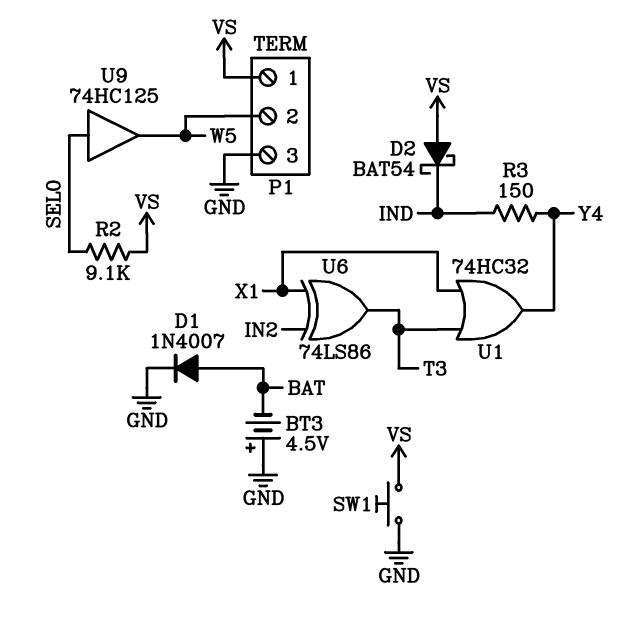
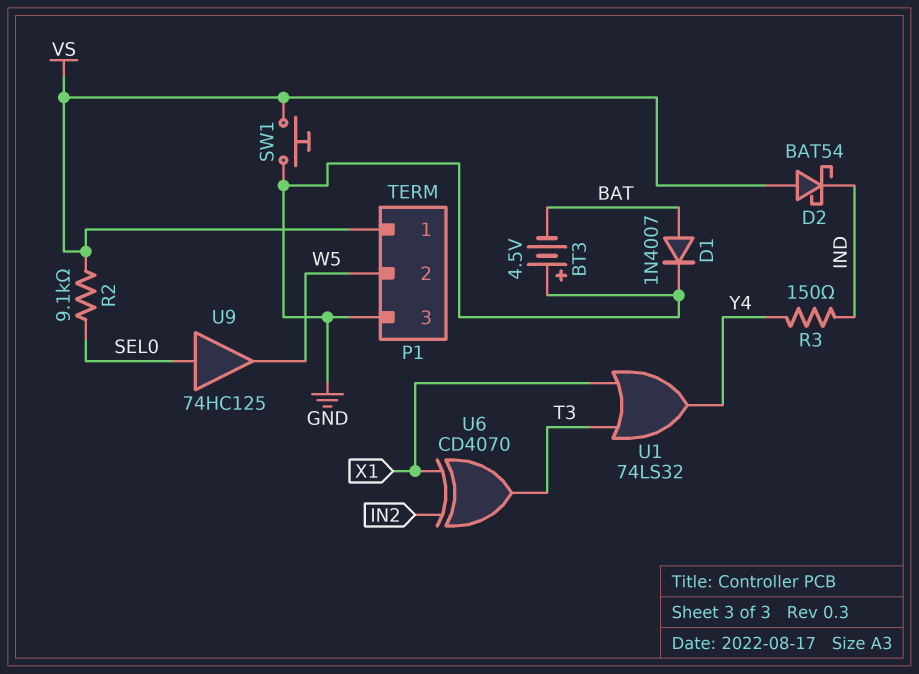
U1: OR 74HC32 (in T3, in X1, out Y4) -> OR 74LS32 (in T3, in X1, out Y4)
U6: XOR 74LS86 (in IN2, in X1, out T3) -> XOR CD4070 (in IN2, in X1, out T3)

